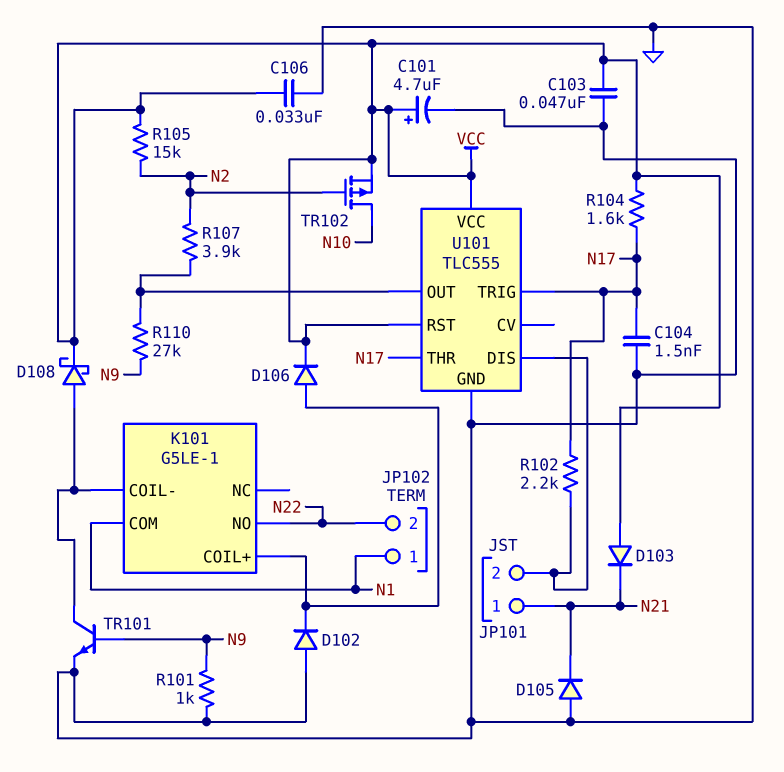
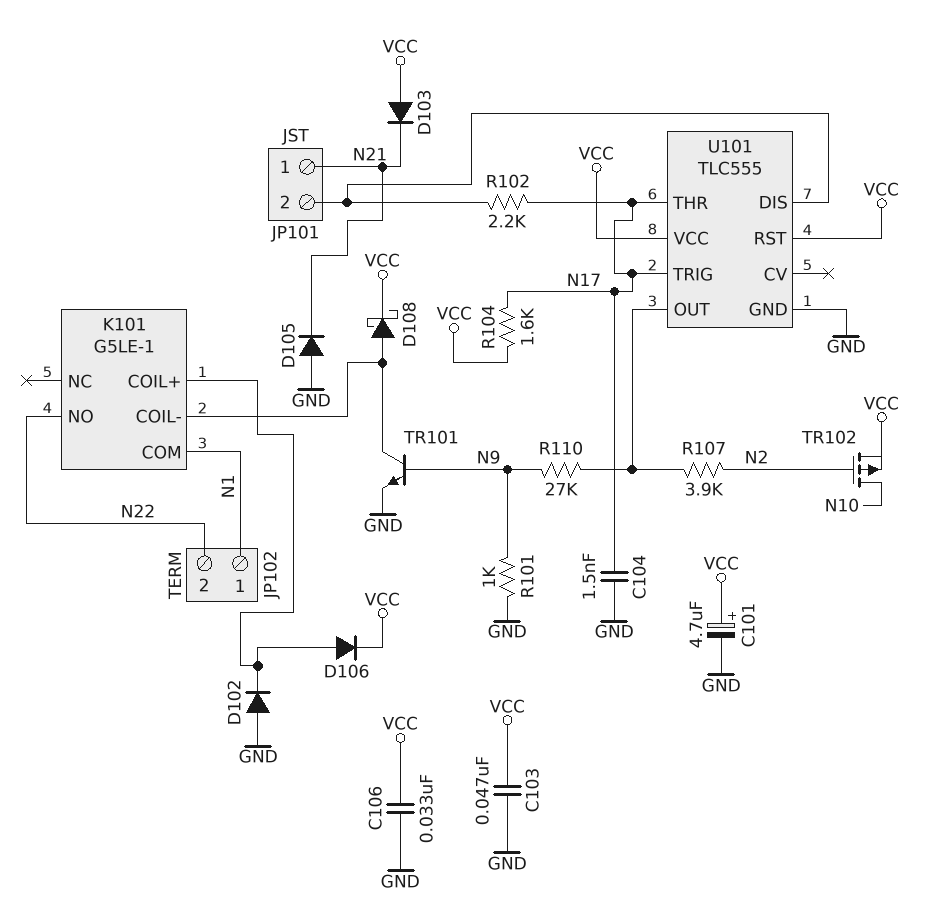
R105: 15k (N2, VCC) -> none

